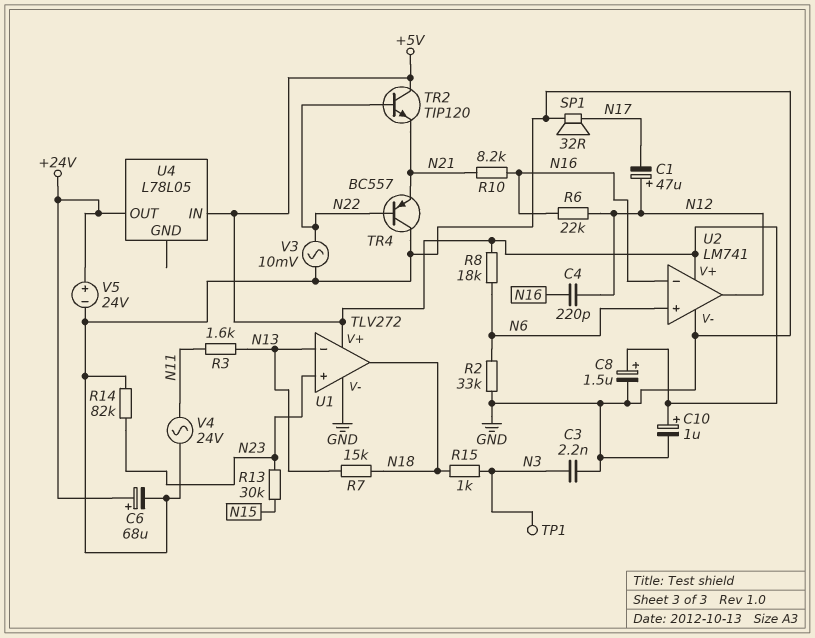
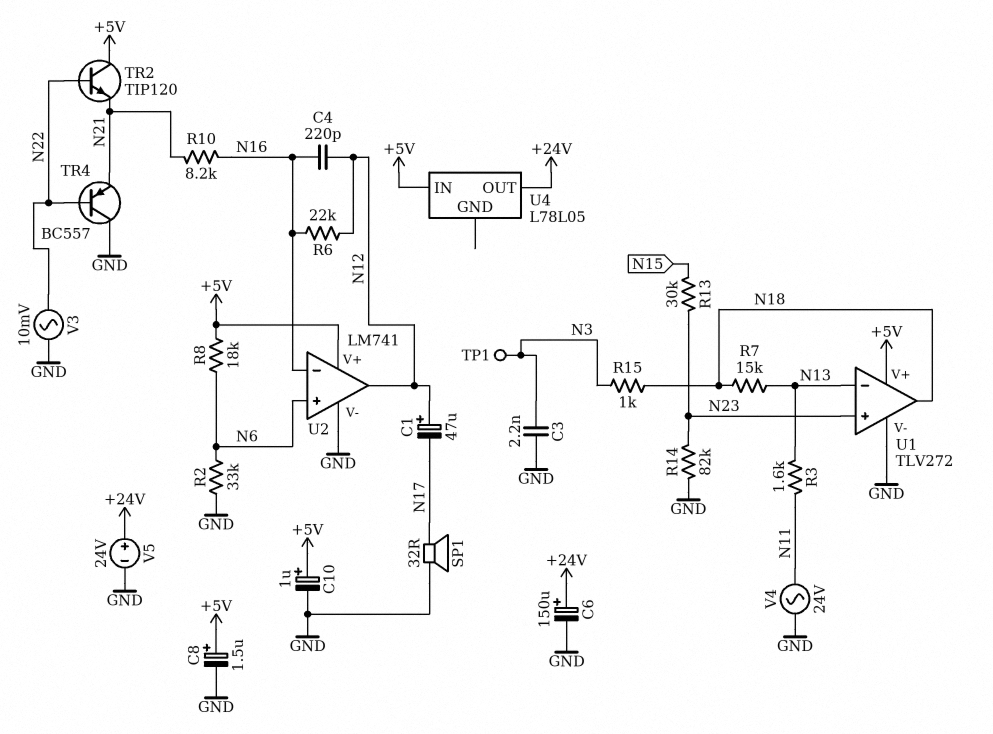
C6: 68uF (plus +24V, minus GND) -> 150uF (plus +24V, minus GND)

